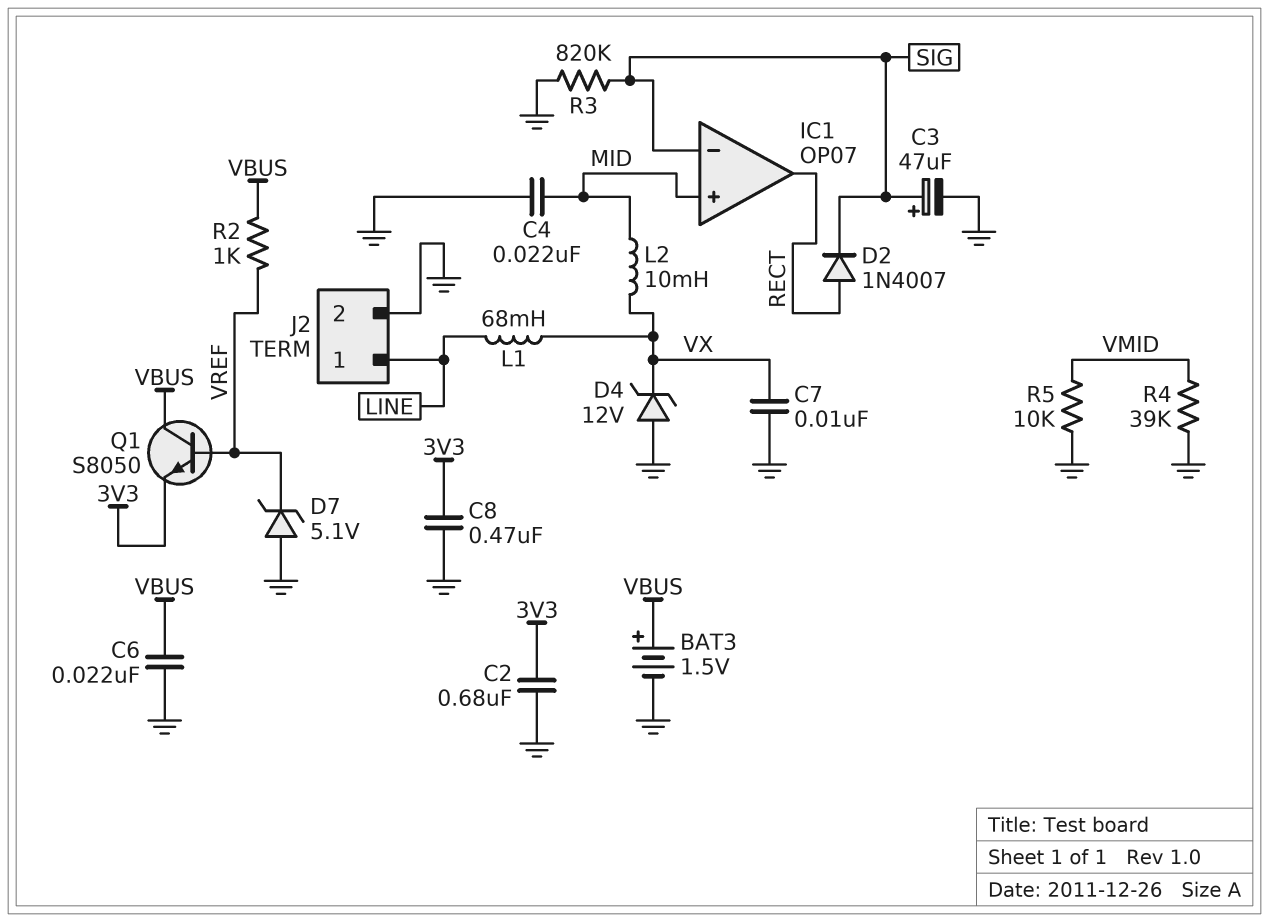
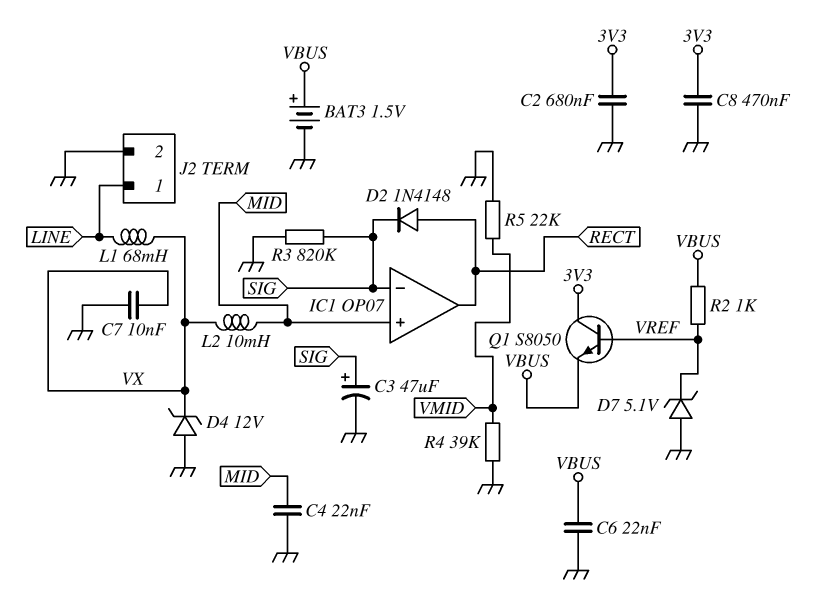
D2: diode 1N4007 (A RECT, K SIG) -> diode 1N4148 (A RECT, K SIG)
Q1: NPN S8050 (B VREF, C VBUS, E 3V3) -> NPN S8050 (B VREF, C 3V3, E VBUS)
R5: 10k (GND, VMID) -> 22k (GND, VMID)

